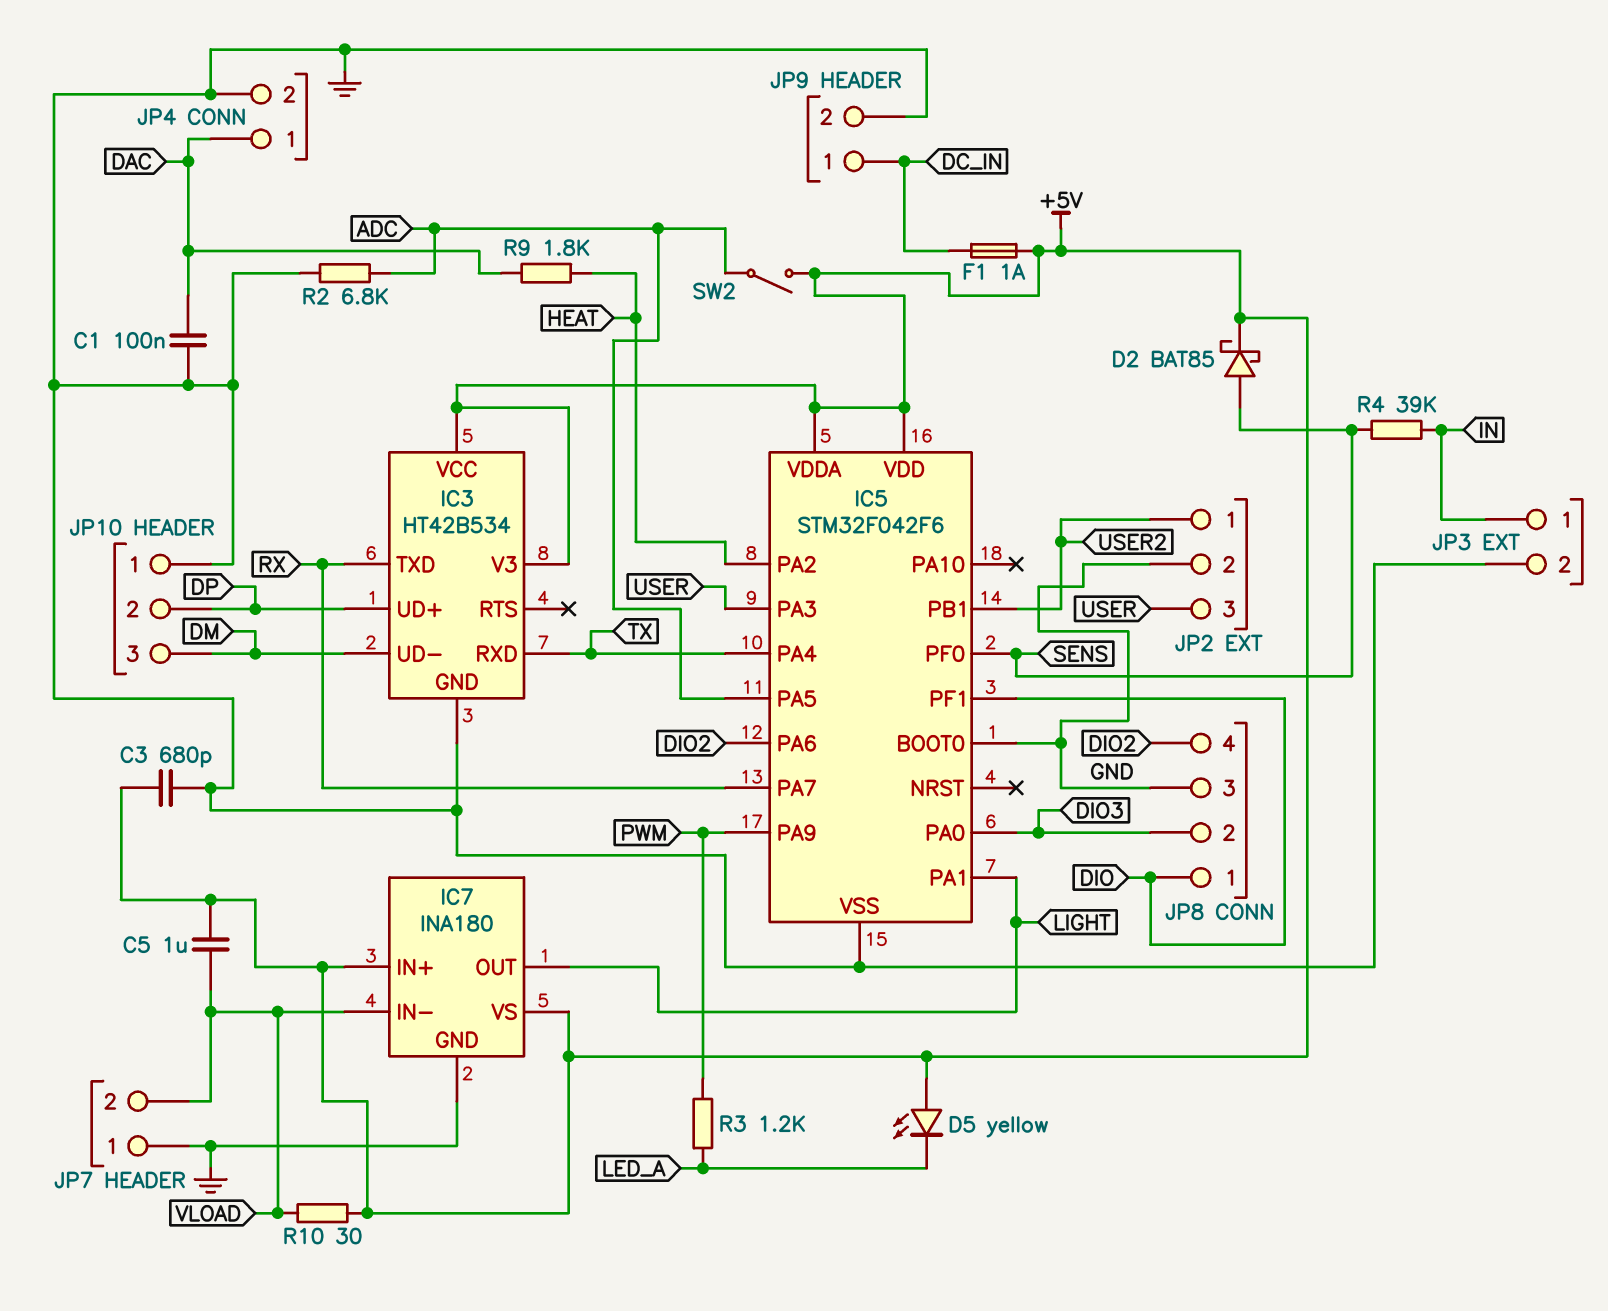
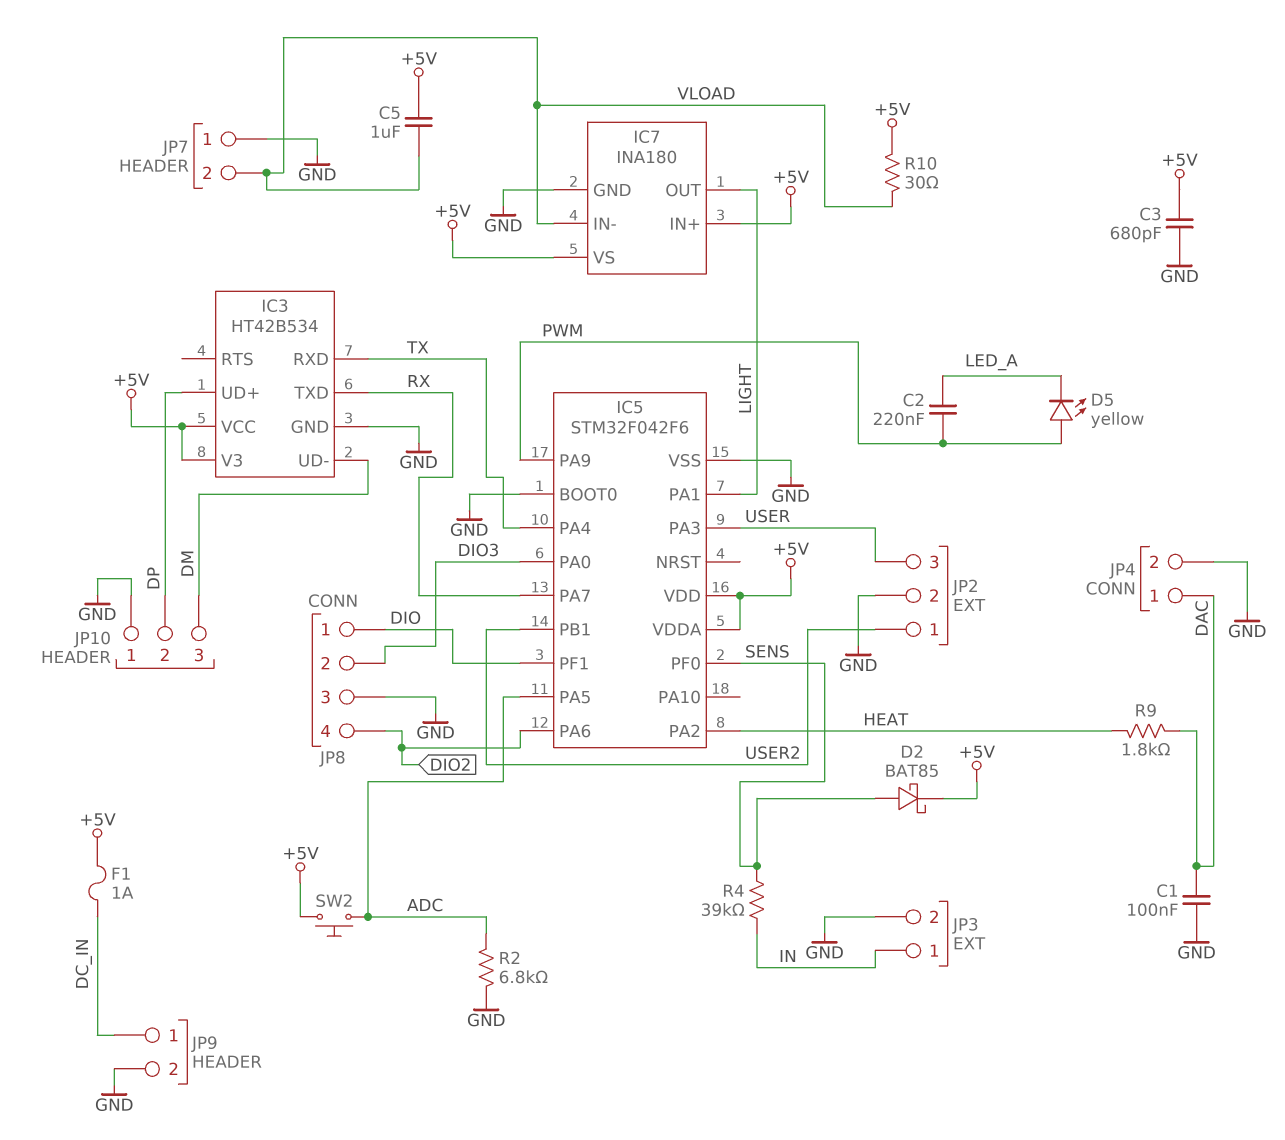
C2: none -> 220nF (LED_A, PWM)
D5: LED yellow (A +5V, K LED_A) -> LED yellow (A PWM, K LED_A)
R3: 1.2k (LED_A, PWM) -> none
SW2: switch (+5V, ADC) -> button (+5V, ADC)

